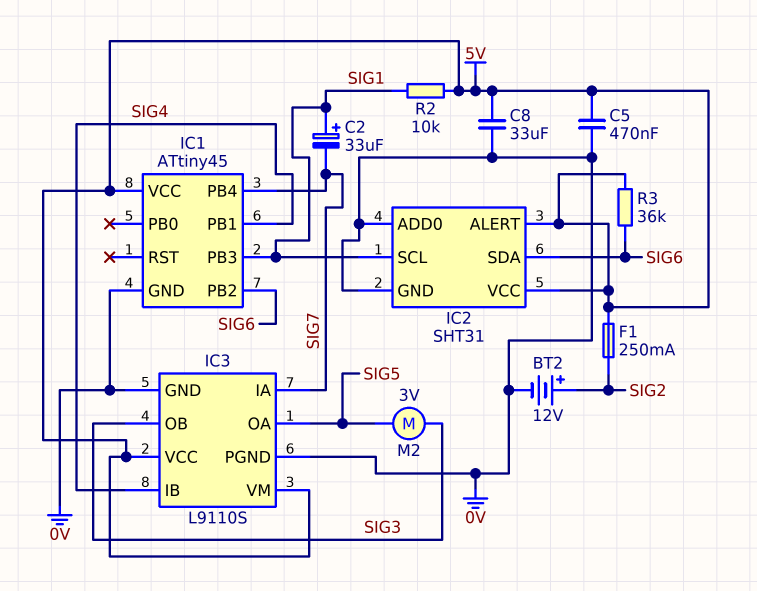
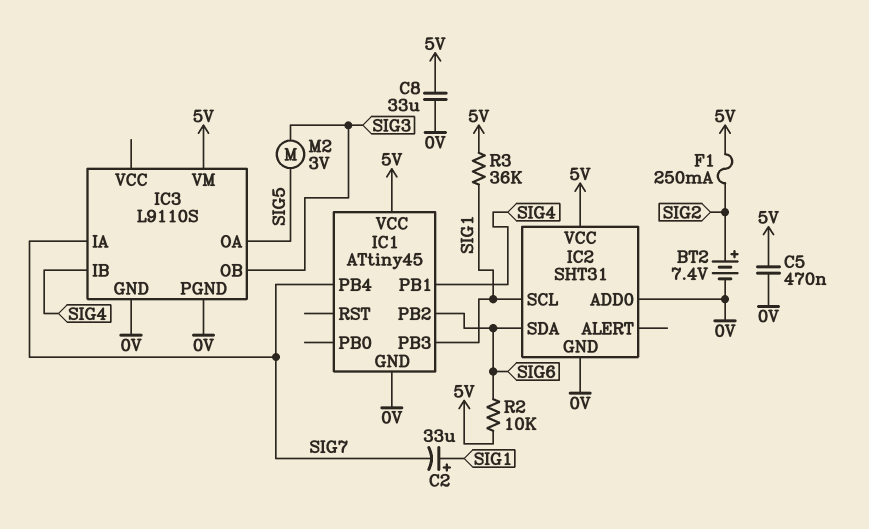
BT2: 12V (plus SIG2, minus 0V) -> 7.4V (plus SIG2, minus 0V)
IC2 pin ALERT: 5V -> none
IC3 pin VCC: 5V -> none
R2: 10k (5V, SIG1) -> 10k (5V, SIG6)
R3: 36k (5V, SIG6) -> 36k (5V, SIG1)

